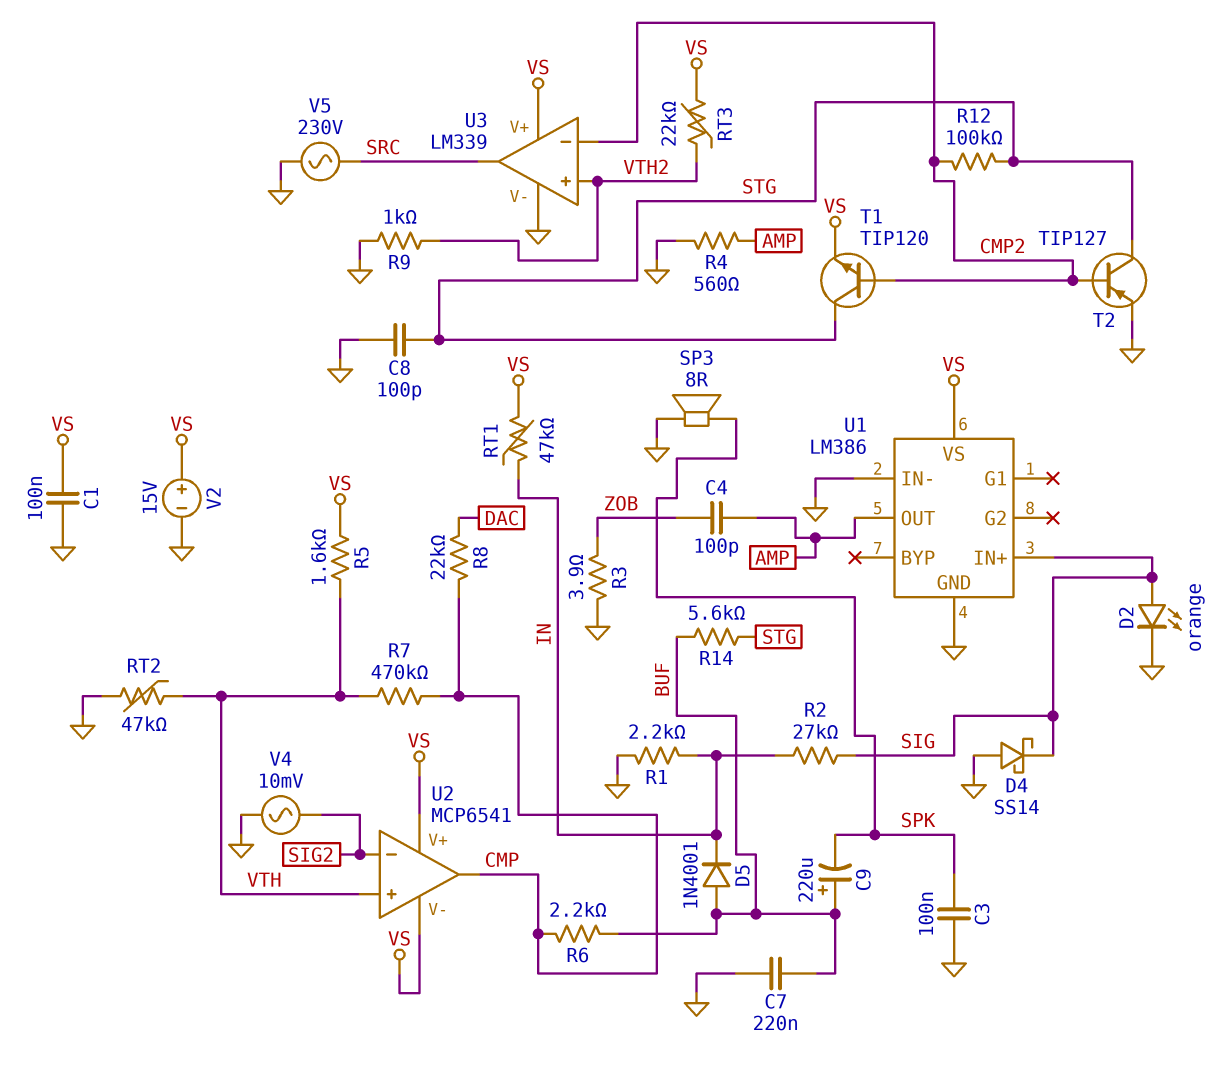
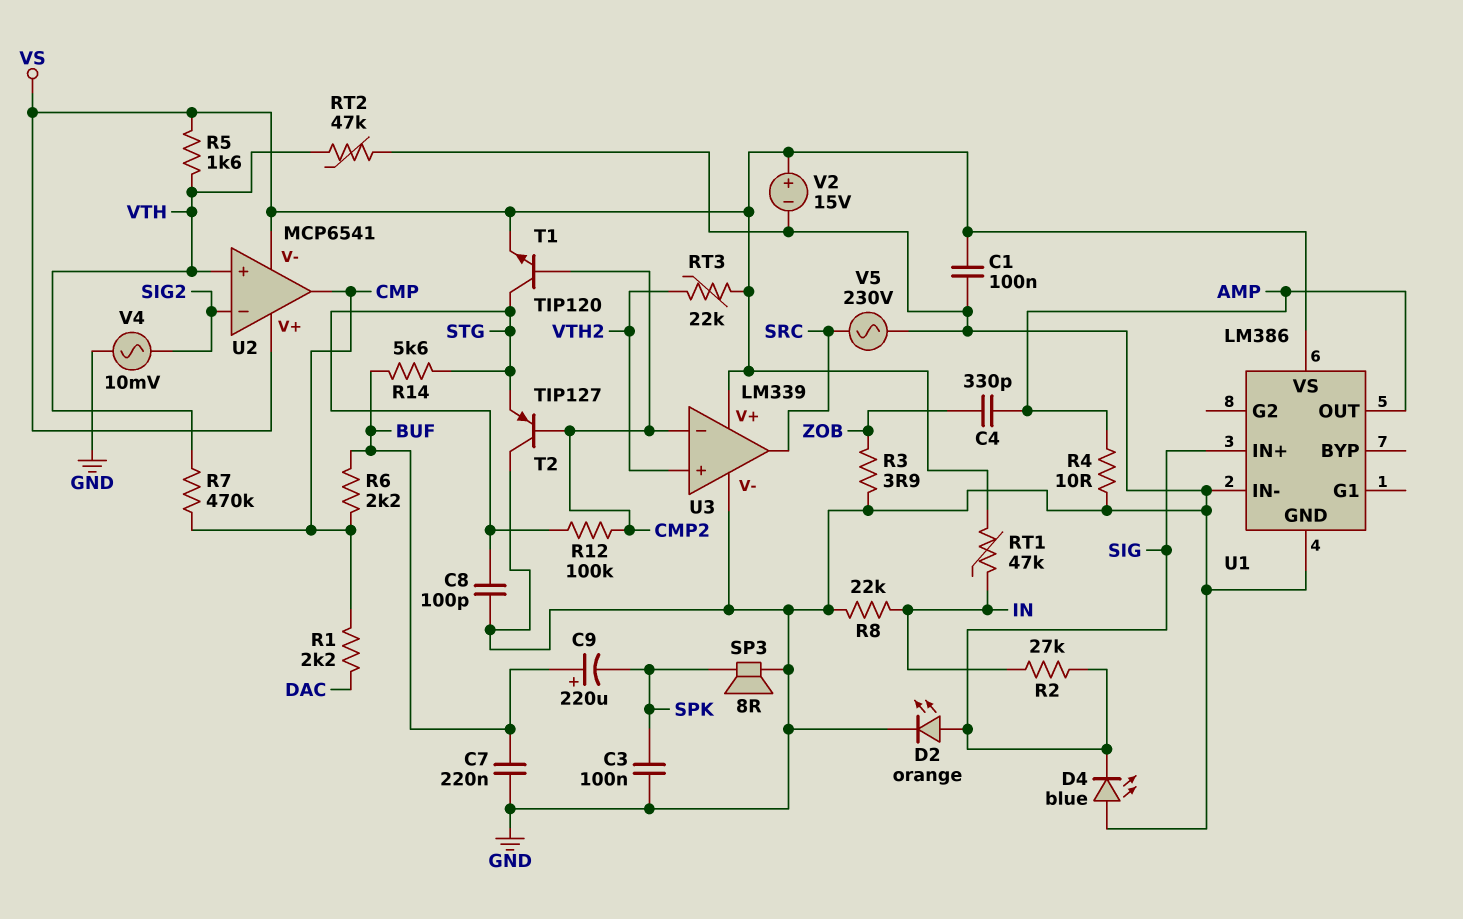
C4: 100pF (AMP, ZOB) -> 330pF (AMP, ZOB)
D4: schottky SS14 (A GND, K SIG) -> LED blue (A GND, K SIG)
D5: diode 1N4001 (A BUF, K IN) -> none
R1: 2.2k (GND, IN) -> 2.2k (CMP, DAC)
R4: 560 (AMP, GND) -> 10 (AMP, GND)
R8: 22k (CMP, DAC) -> 22k (GND, IN)
R9: 1k (GND, VTH2) -> none
T2: PNP TIP127 (B CMP2, C STG, E GND) -> PNP TIP127 (B CMP2, C GND, E STG)

